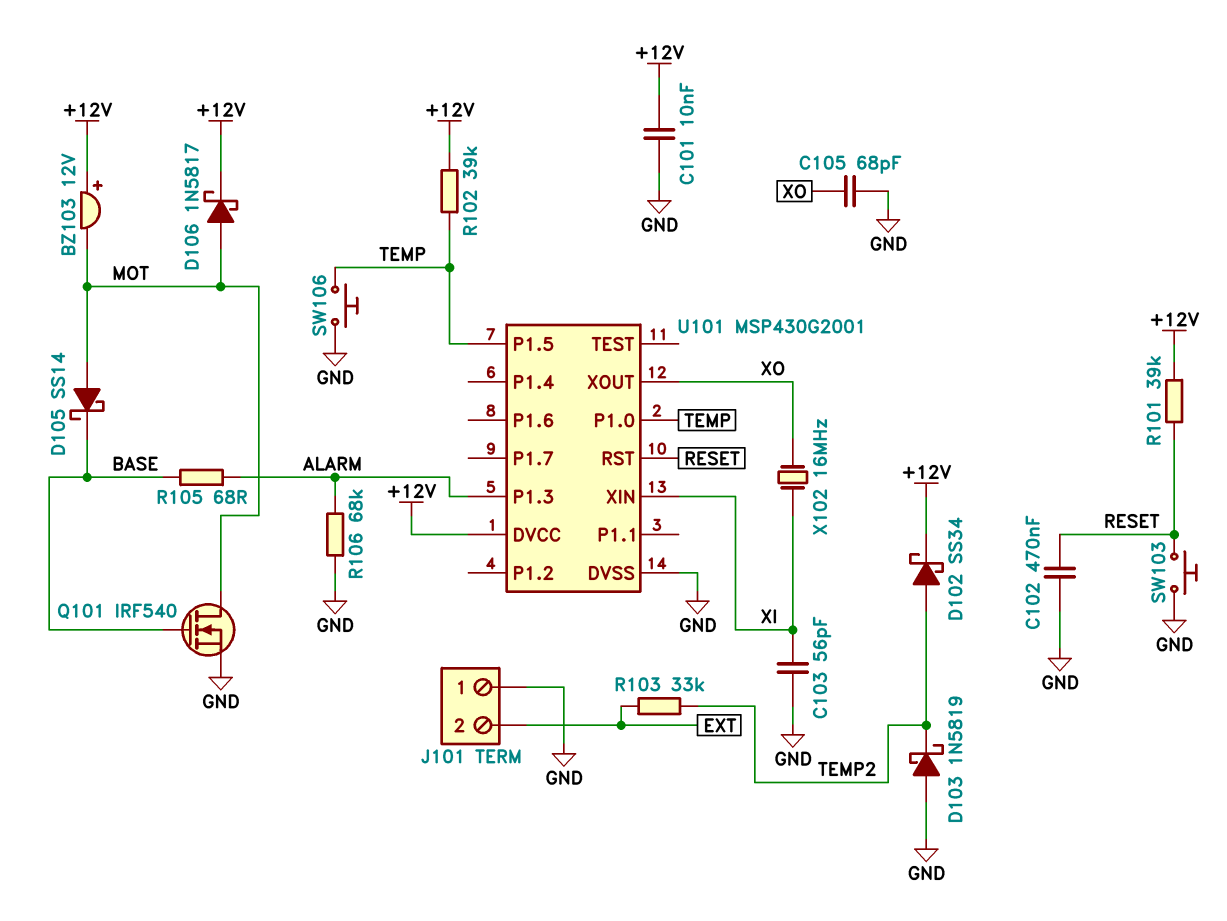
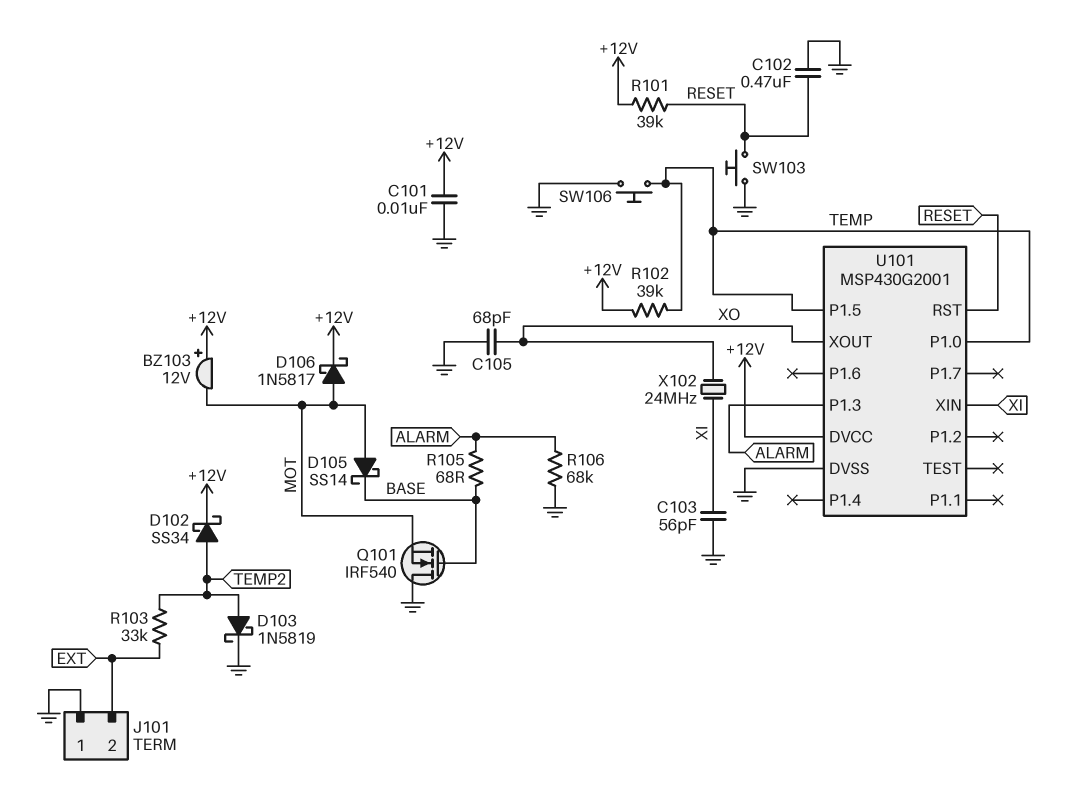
D103: schottky 1N5819 (A GND, K TEMP2) -> schottky 1N5819 (A TEMP2, K GND)
Q101: NMOS IRF540 (G BASE, D MOT, S GND) -> NMOS IRF540 (G BASE, D GND, S MOT)
X102: 16MHz (XI, XO) -> 24MHz (XI, XO)

